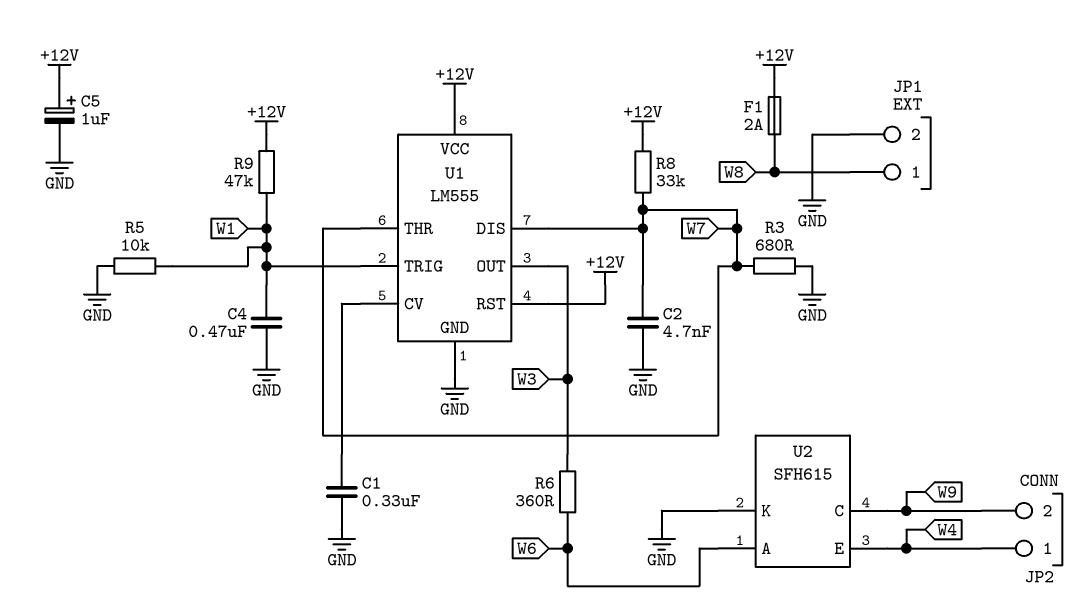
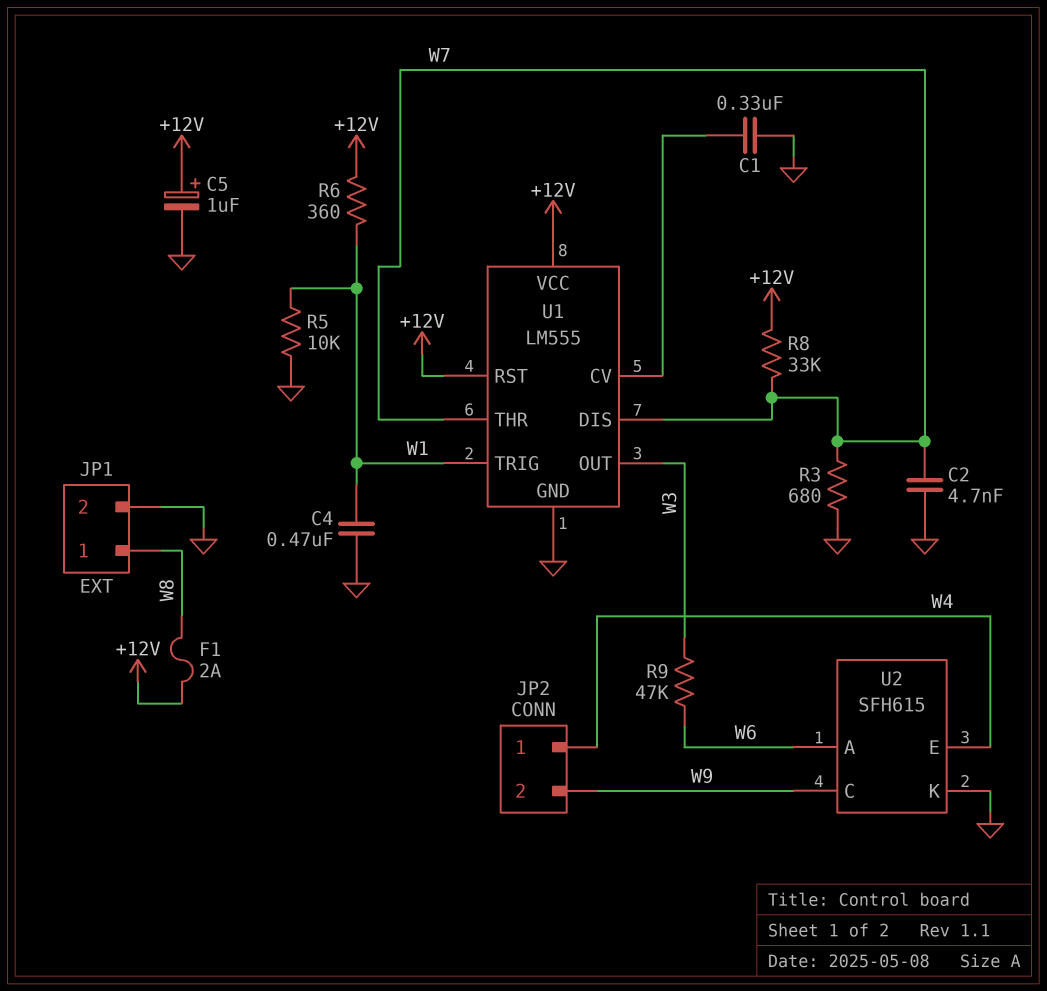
R6: 360 (W3, W6) -> 360 (+12V, W1)
R9: 47k (+12V, W1) -> 47k (W3, W6)

